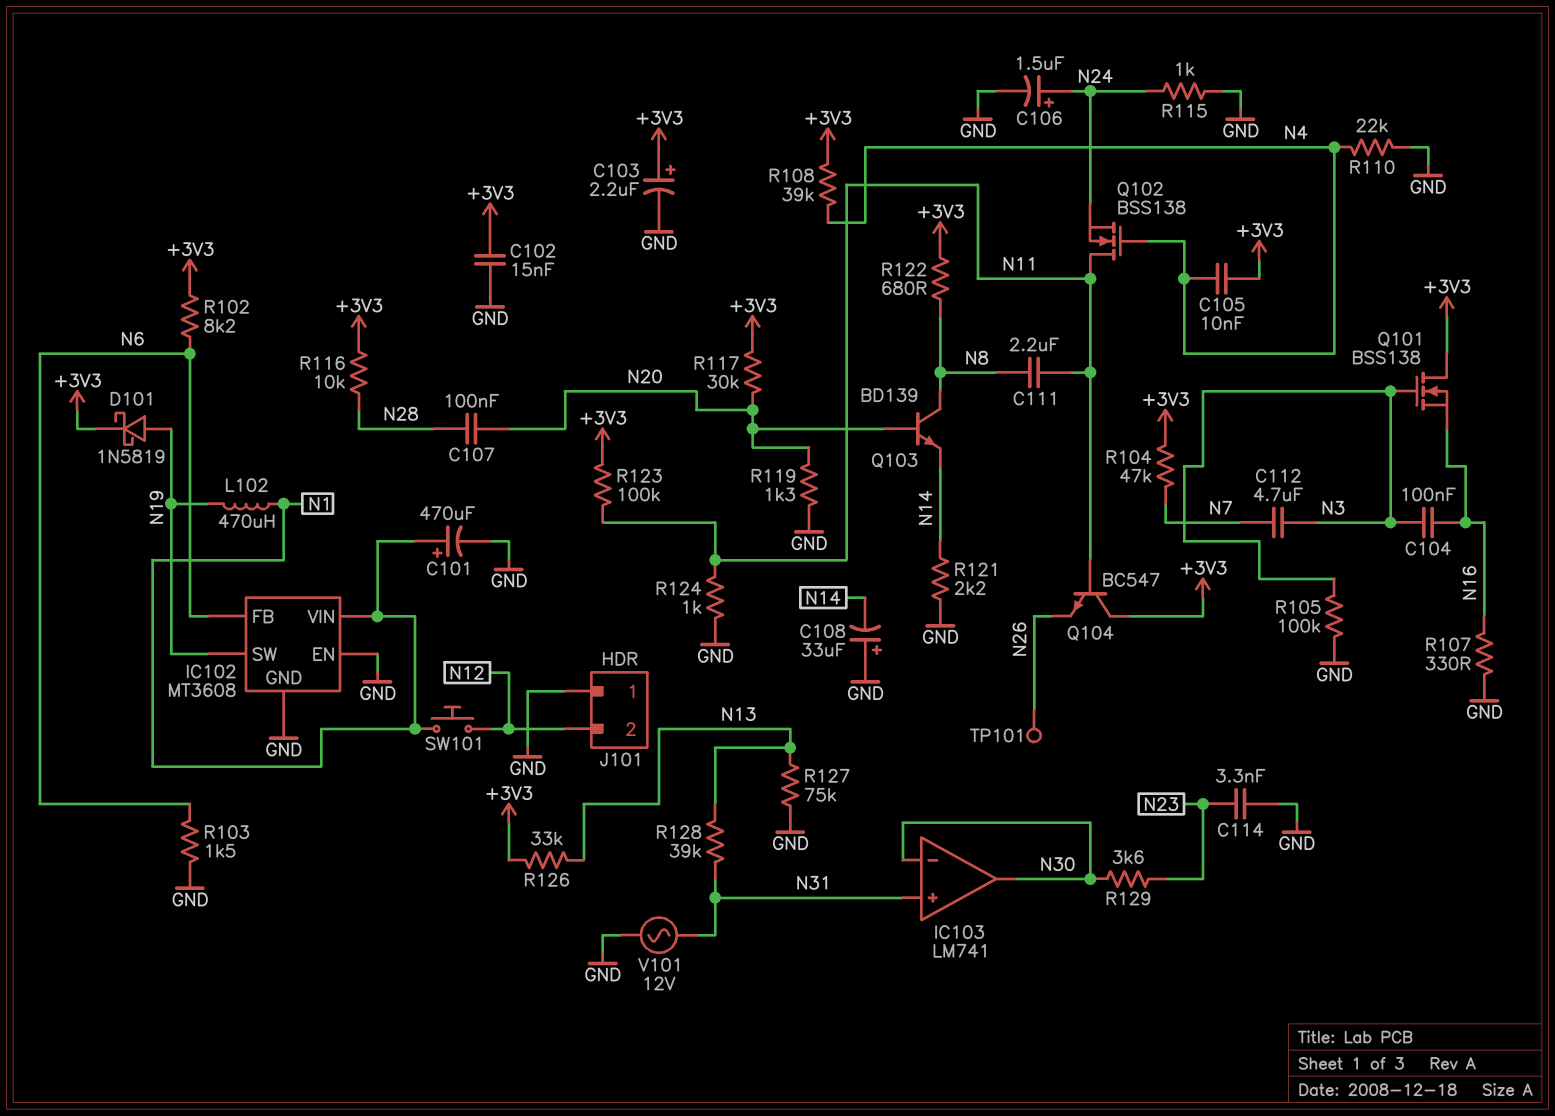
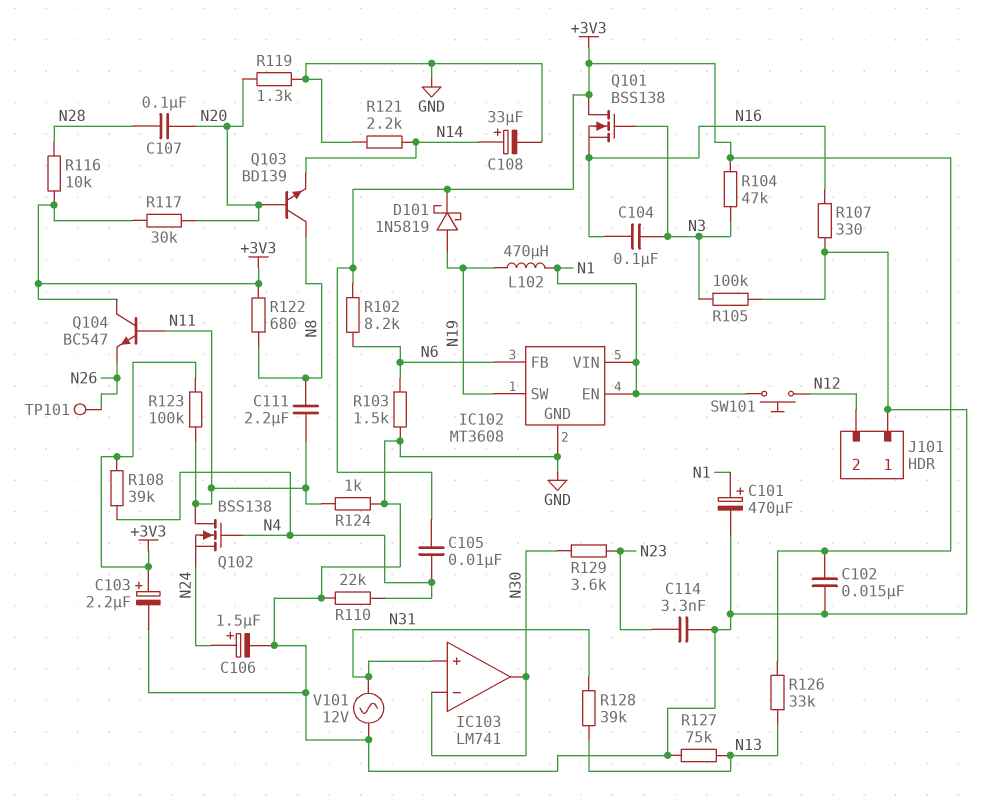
C108: 33uF (plus GND, minus N14) -> 33uF (plus N14, minus GND)
C112: 4.7uF (N3, N7) -> none
IC102 pin EN: GND -> N1
R104: 47k (+3V3, N7) -> 47k (+3V3, N3)
R115: 1k (GND, N24) -> none

